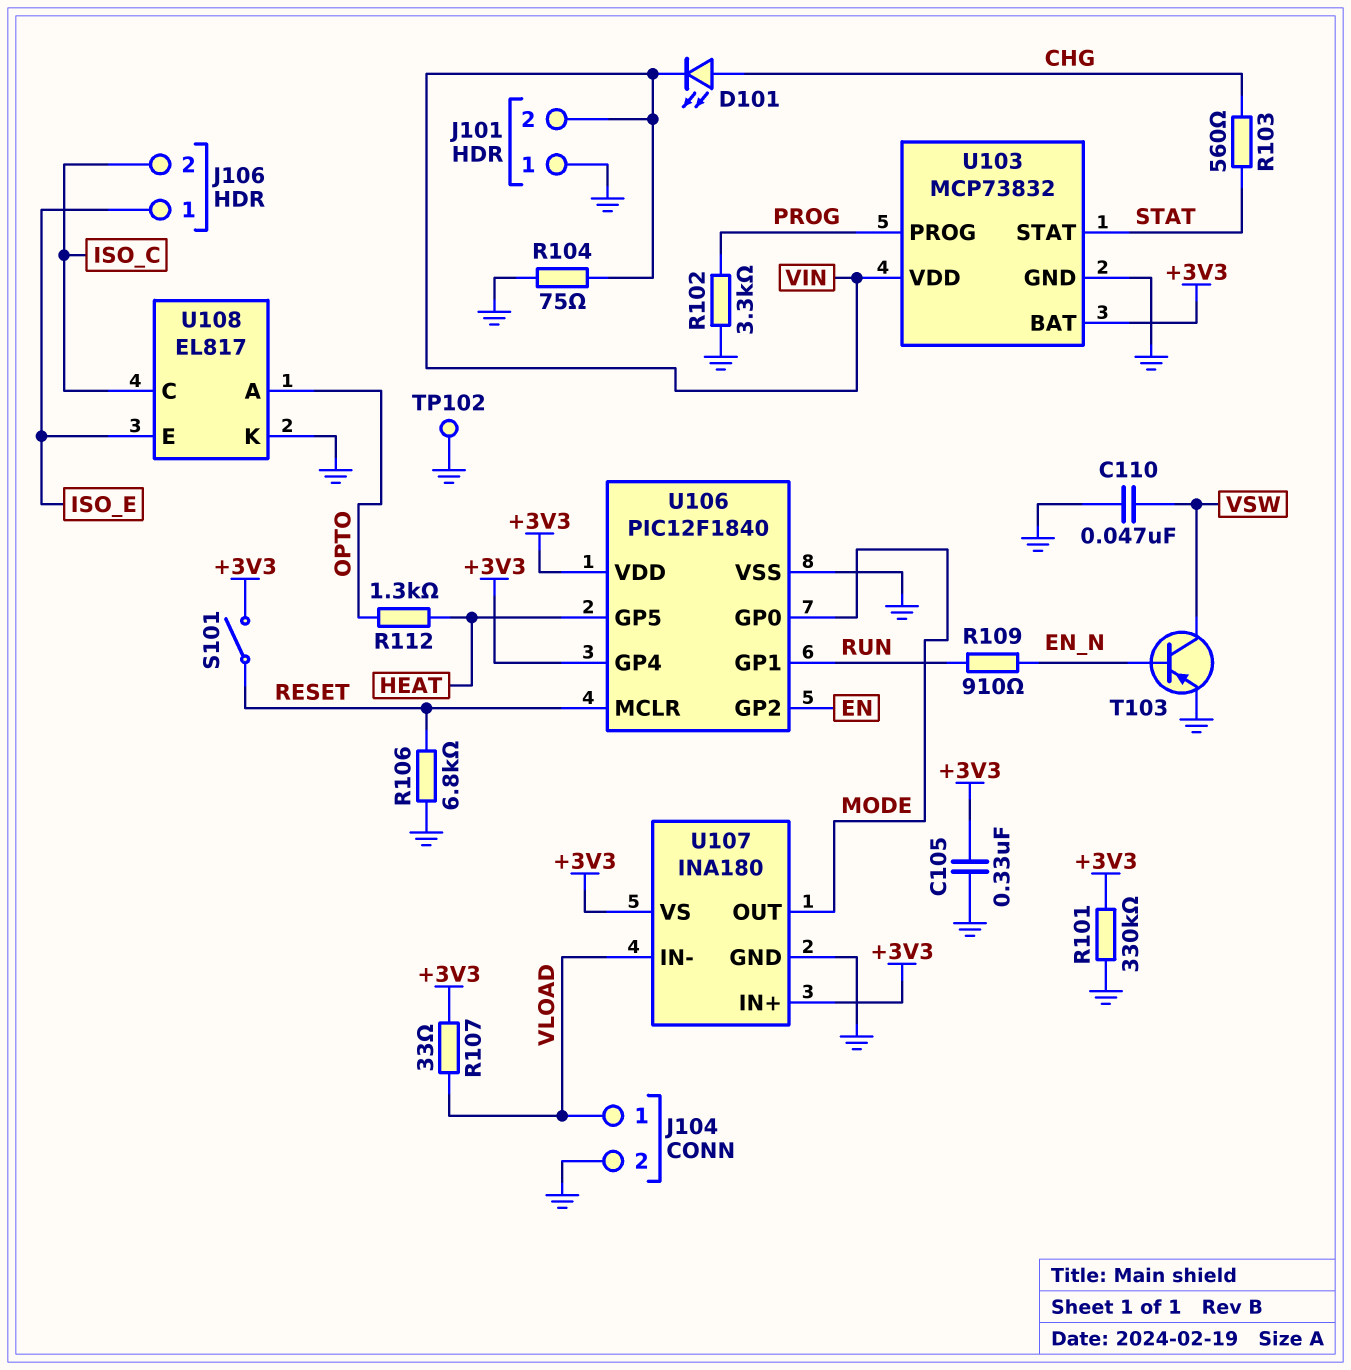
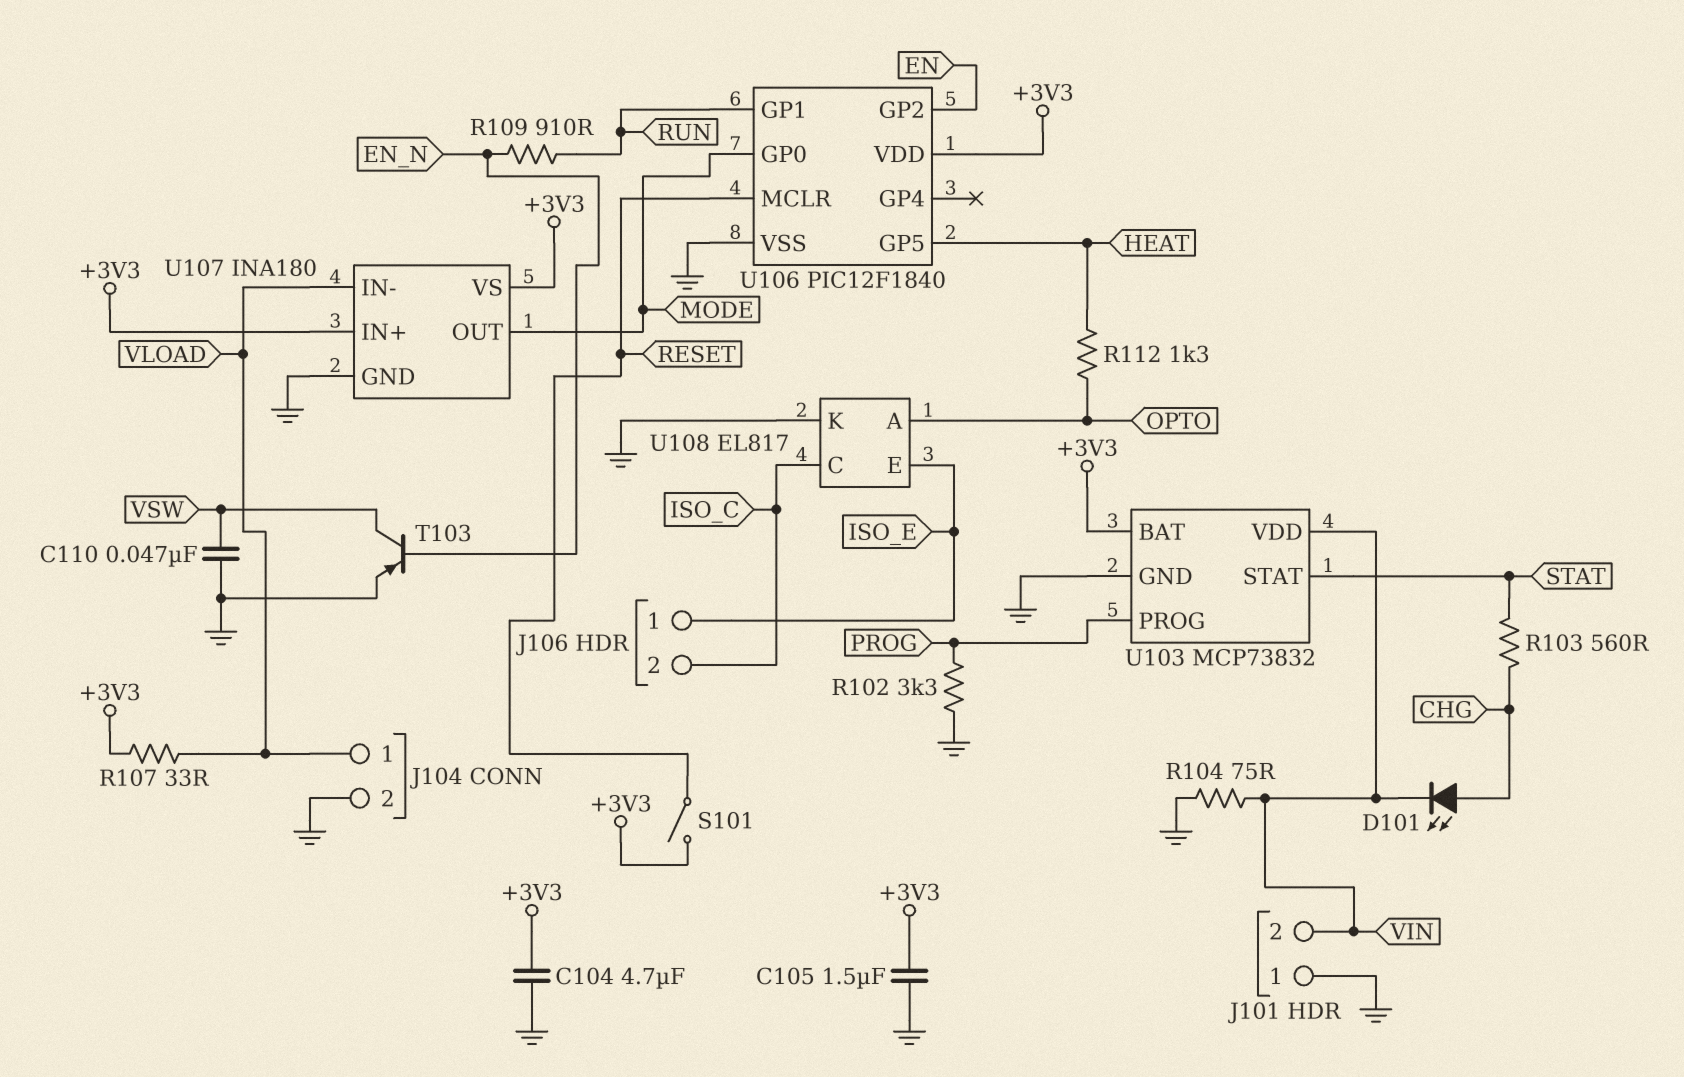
C104: none -> 4.7uF (+3V3, GND)
C105: 330nF (+3V3, GND) -> 1.5uF (+3V3, GND)
R101: 330k (+3V3, GND) -> none
R106: 6.8k (GND, RESET) -> none
TP102: test point (GND) -> none
U106 pin GP4: +3V3 -> none

